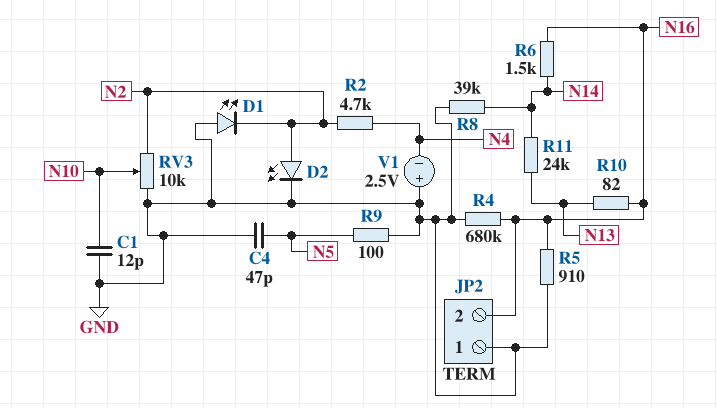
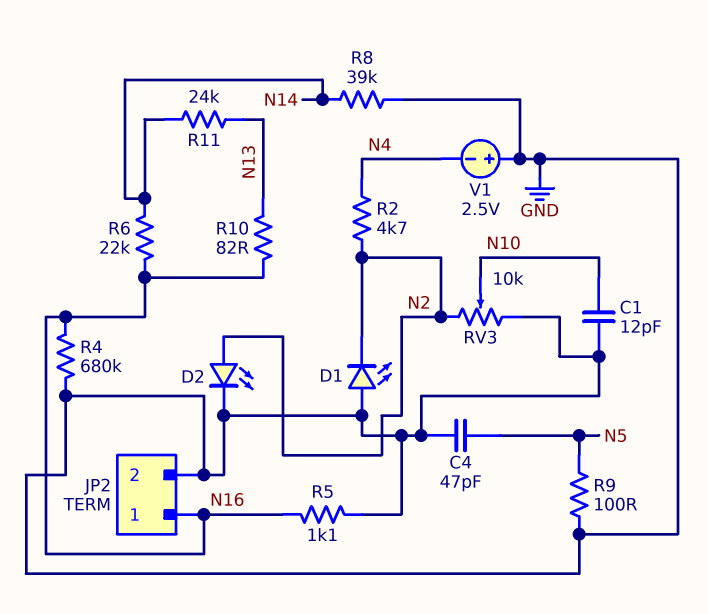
JP2 pin 1: GND -> N16
JP2 pin 2: N16 -> GND
R5: 910 (GND, N16) -> 1.1k (GND, N16)
R6: 1.5k (N14, N16) -> 22k (N14, N16)

